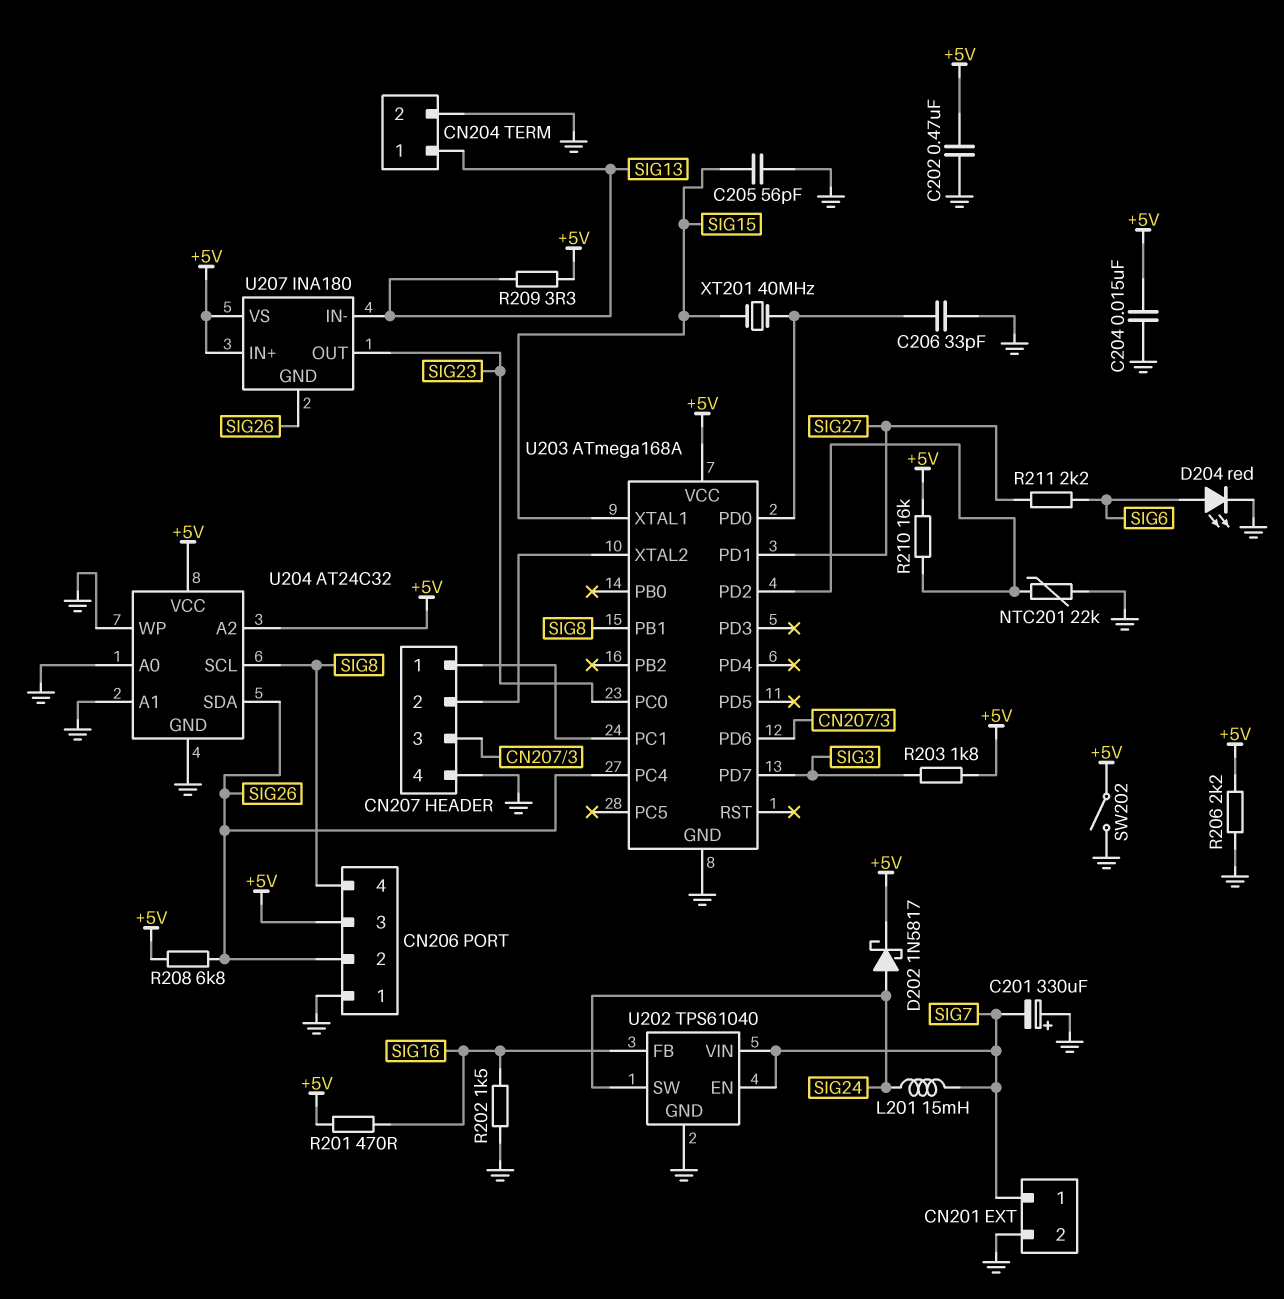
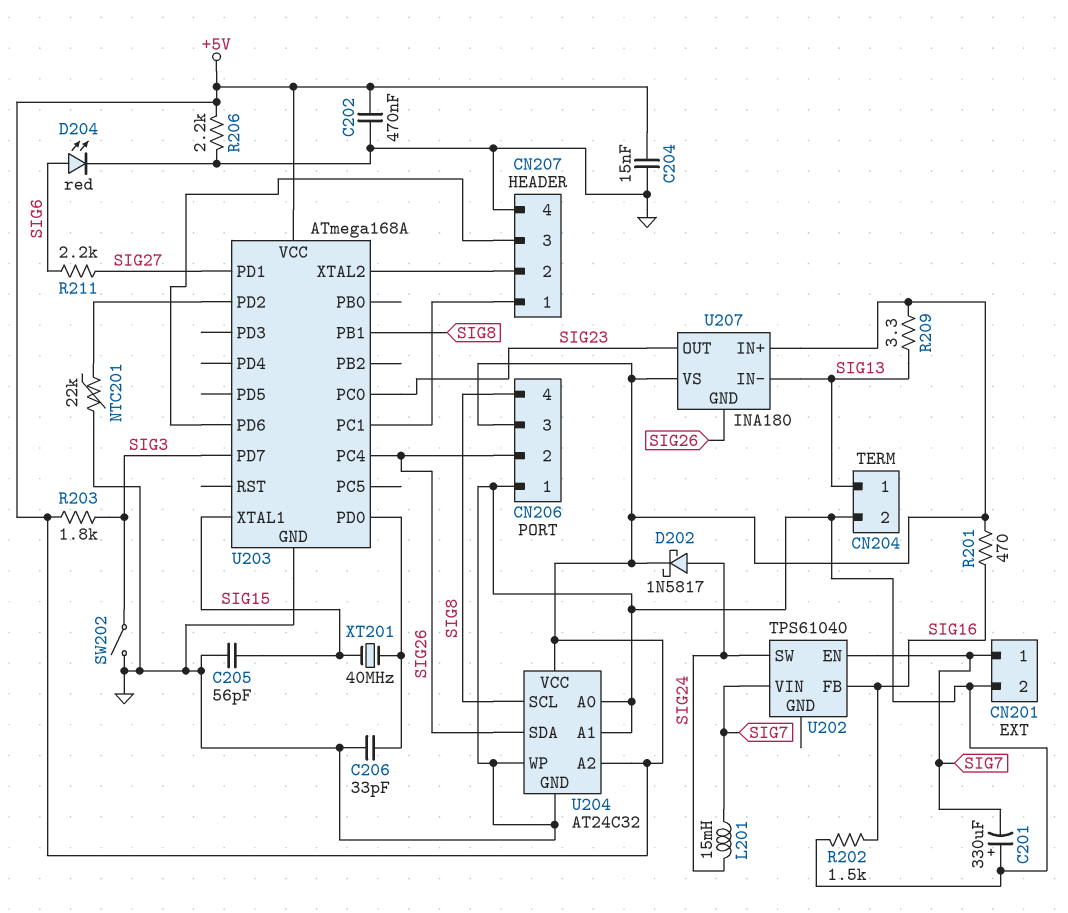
R208: 6.8k (+5V, SIG26) -> none
R210: 16k (+5V, U203/PD2) -> none
SW202: switch (+5V, GND) -> switch (GND, SIG3)
U202 pin GND: GND -> none

